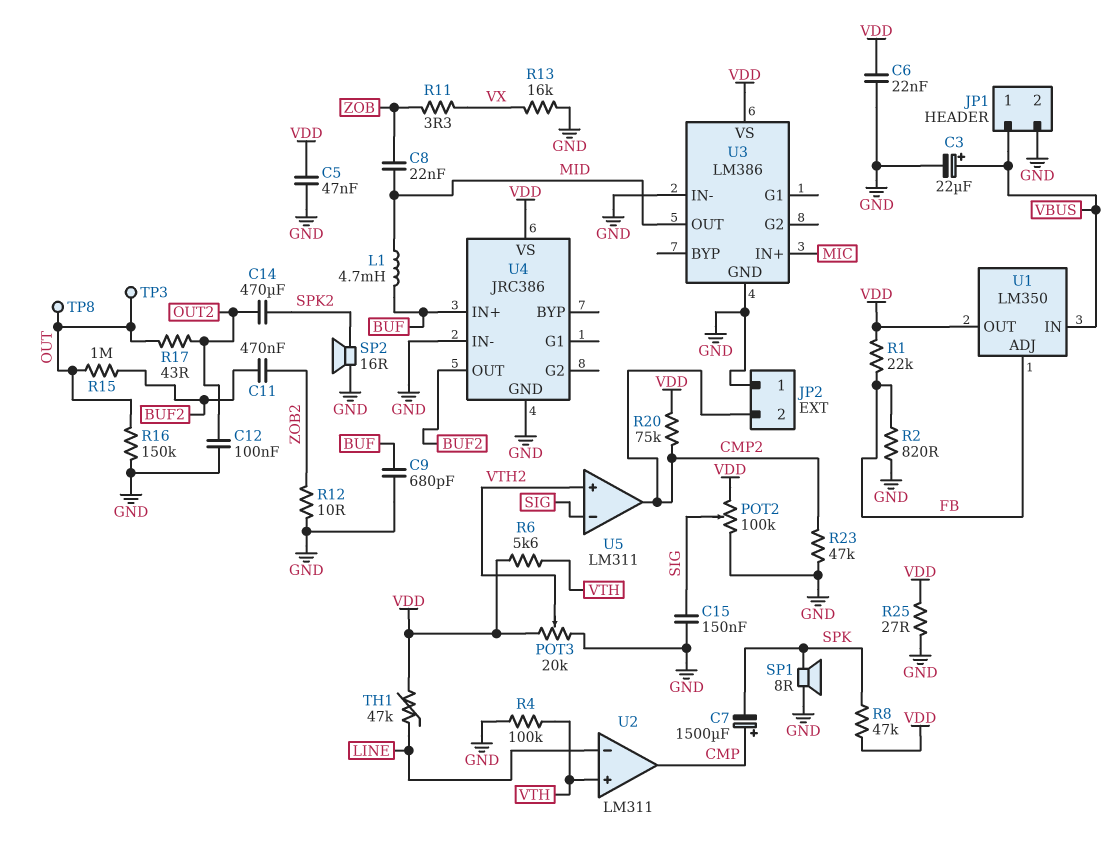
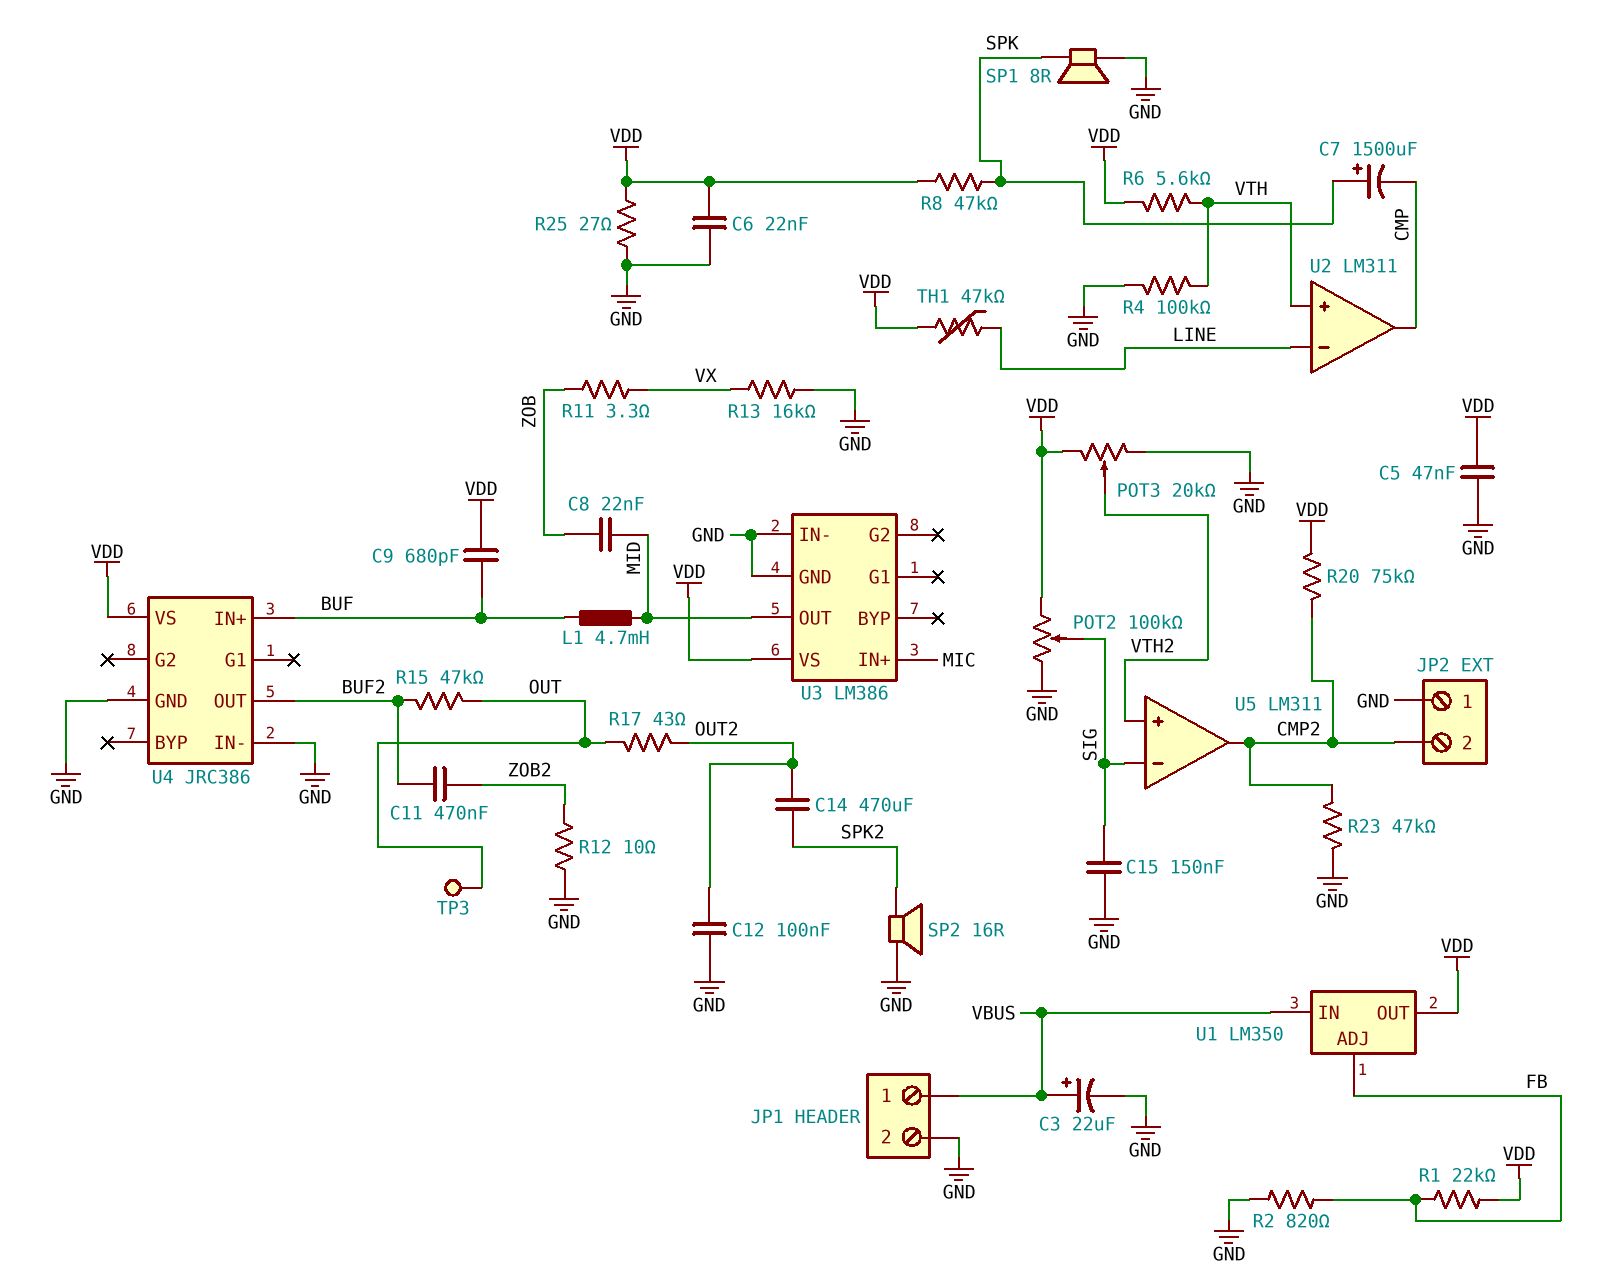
C7: 1500uF (plus CMP, minus SPK) -> 1500uF (plus SPK, minus CMP)
C9: 680pF (BUF, GND) -> 680pF (BUF, VDD)
R15: 1M (BUF2, OUT) -> 47k (BUF2, OUT)
R16: 150k (GND, OUT) -> none
TP8: test point (OUT) -> none

